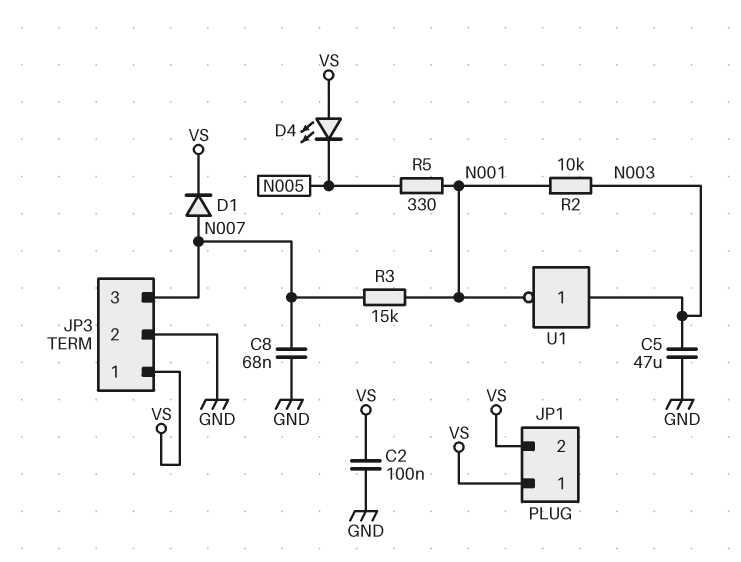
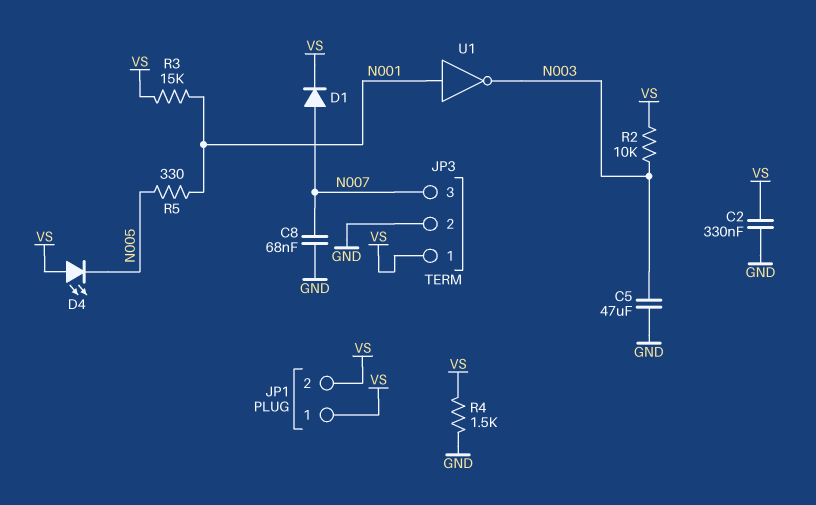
C2: 100nF (GND, VS) -> 330nF (GND, VS)
R2: 10k (N001, N003) -> 10k (N003, VS)
R3: 15k (N001, N007) -> 15k (N001, VS)
R4: none -> 1.5k (GND, VS)
U1: NOT (in N003, out N001) -> NOT (in N001, out N003)

